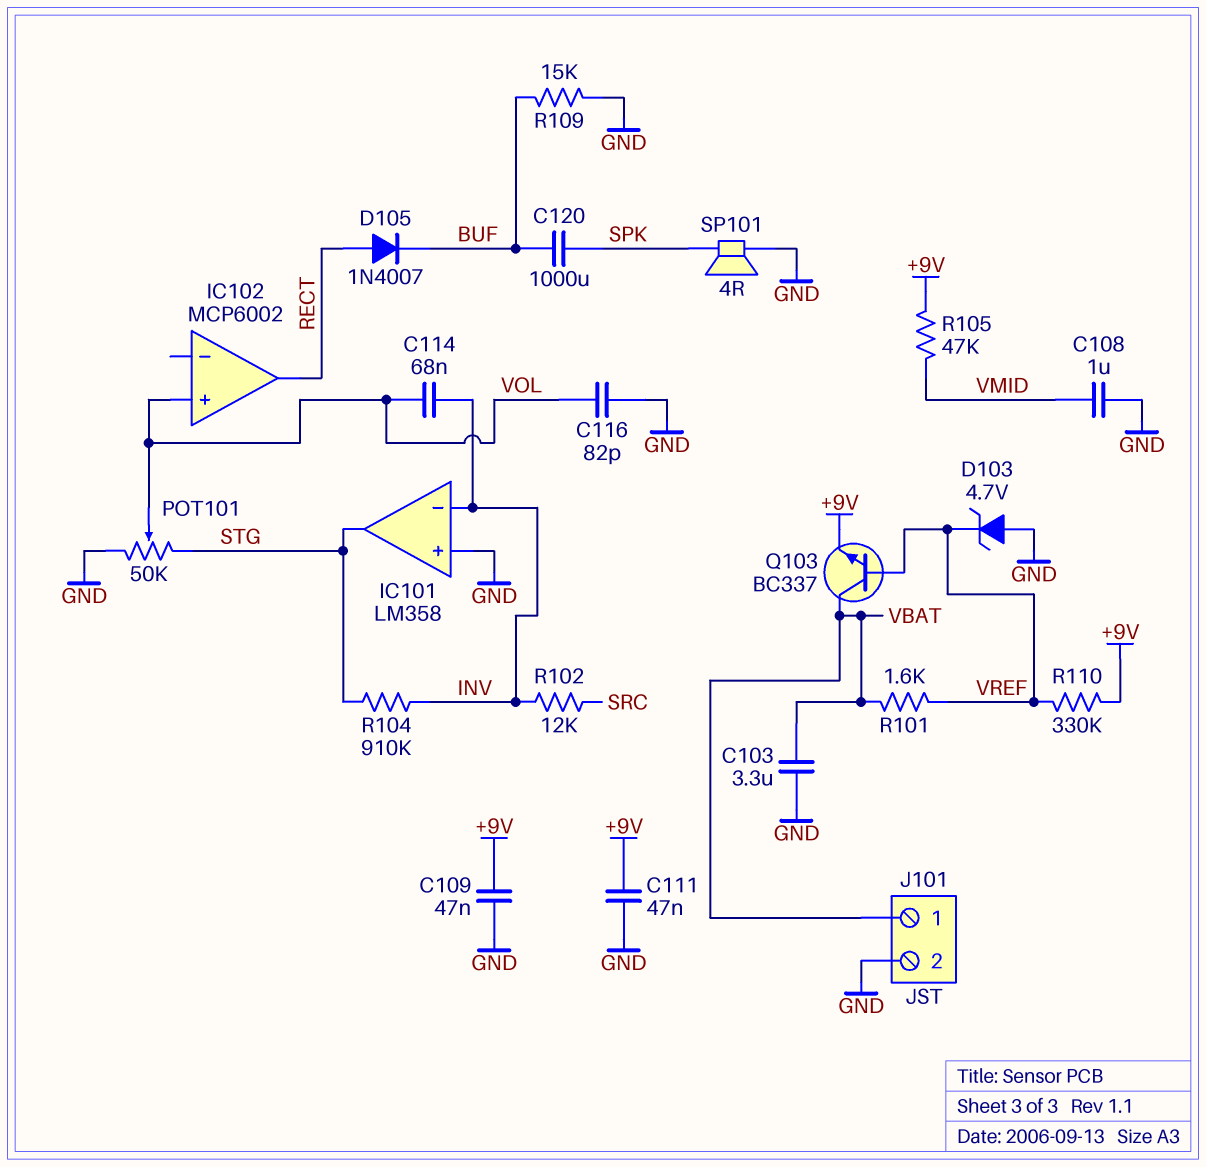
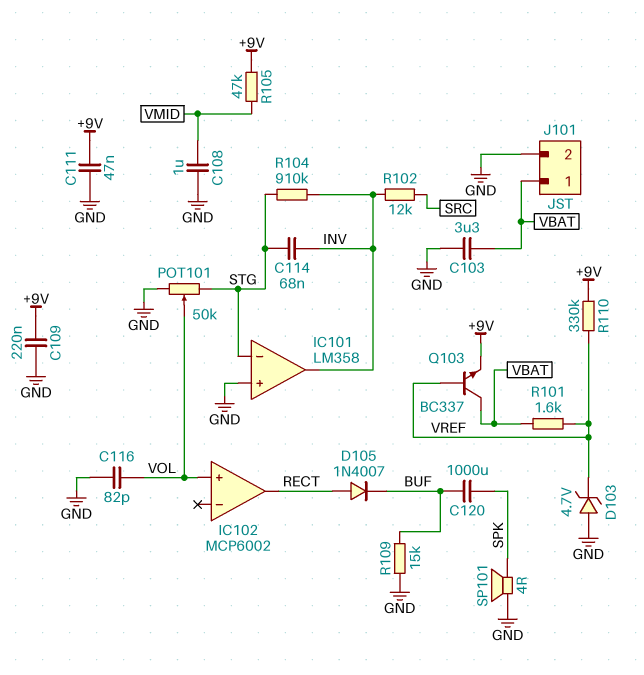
C109: 47nF (+9V, GND) -> 220nF (+9V, GND)
C114: 68nF (INV, VOL) -> 68nF (INV, STG)
IC101 pin in-: INV -> STG
IC101 pin out: STG -> INV

